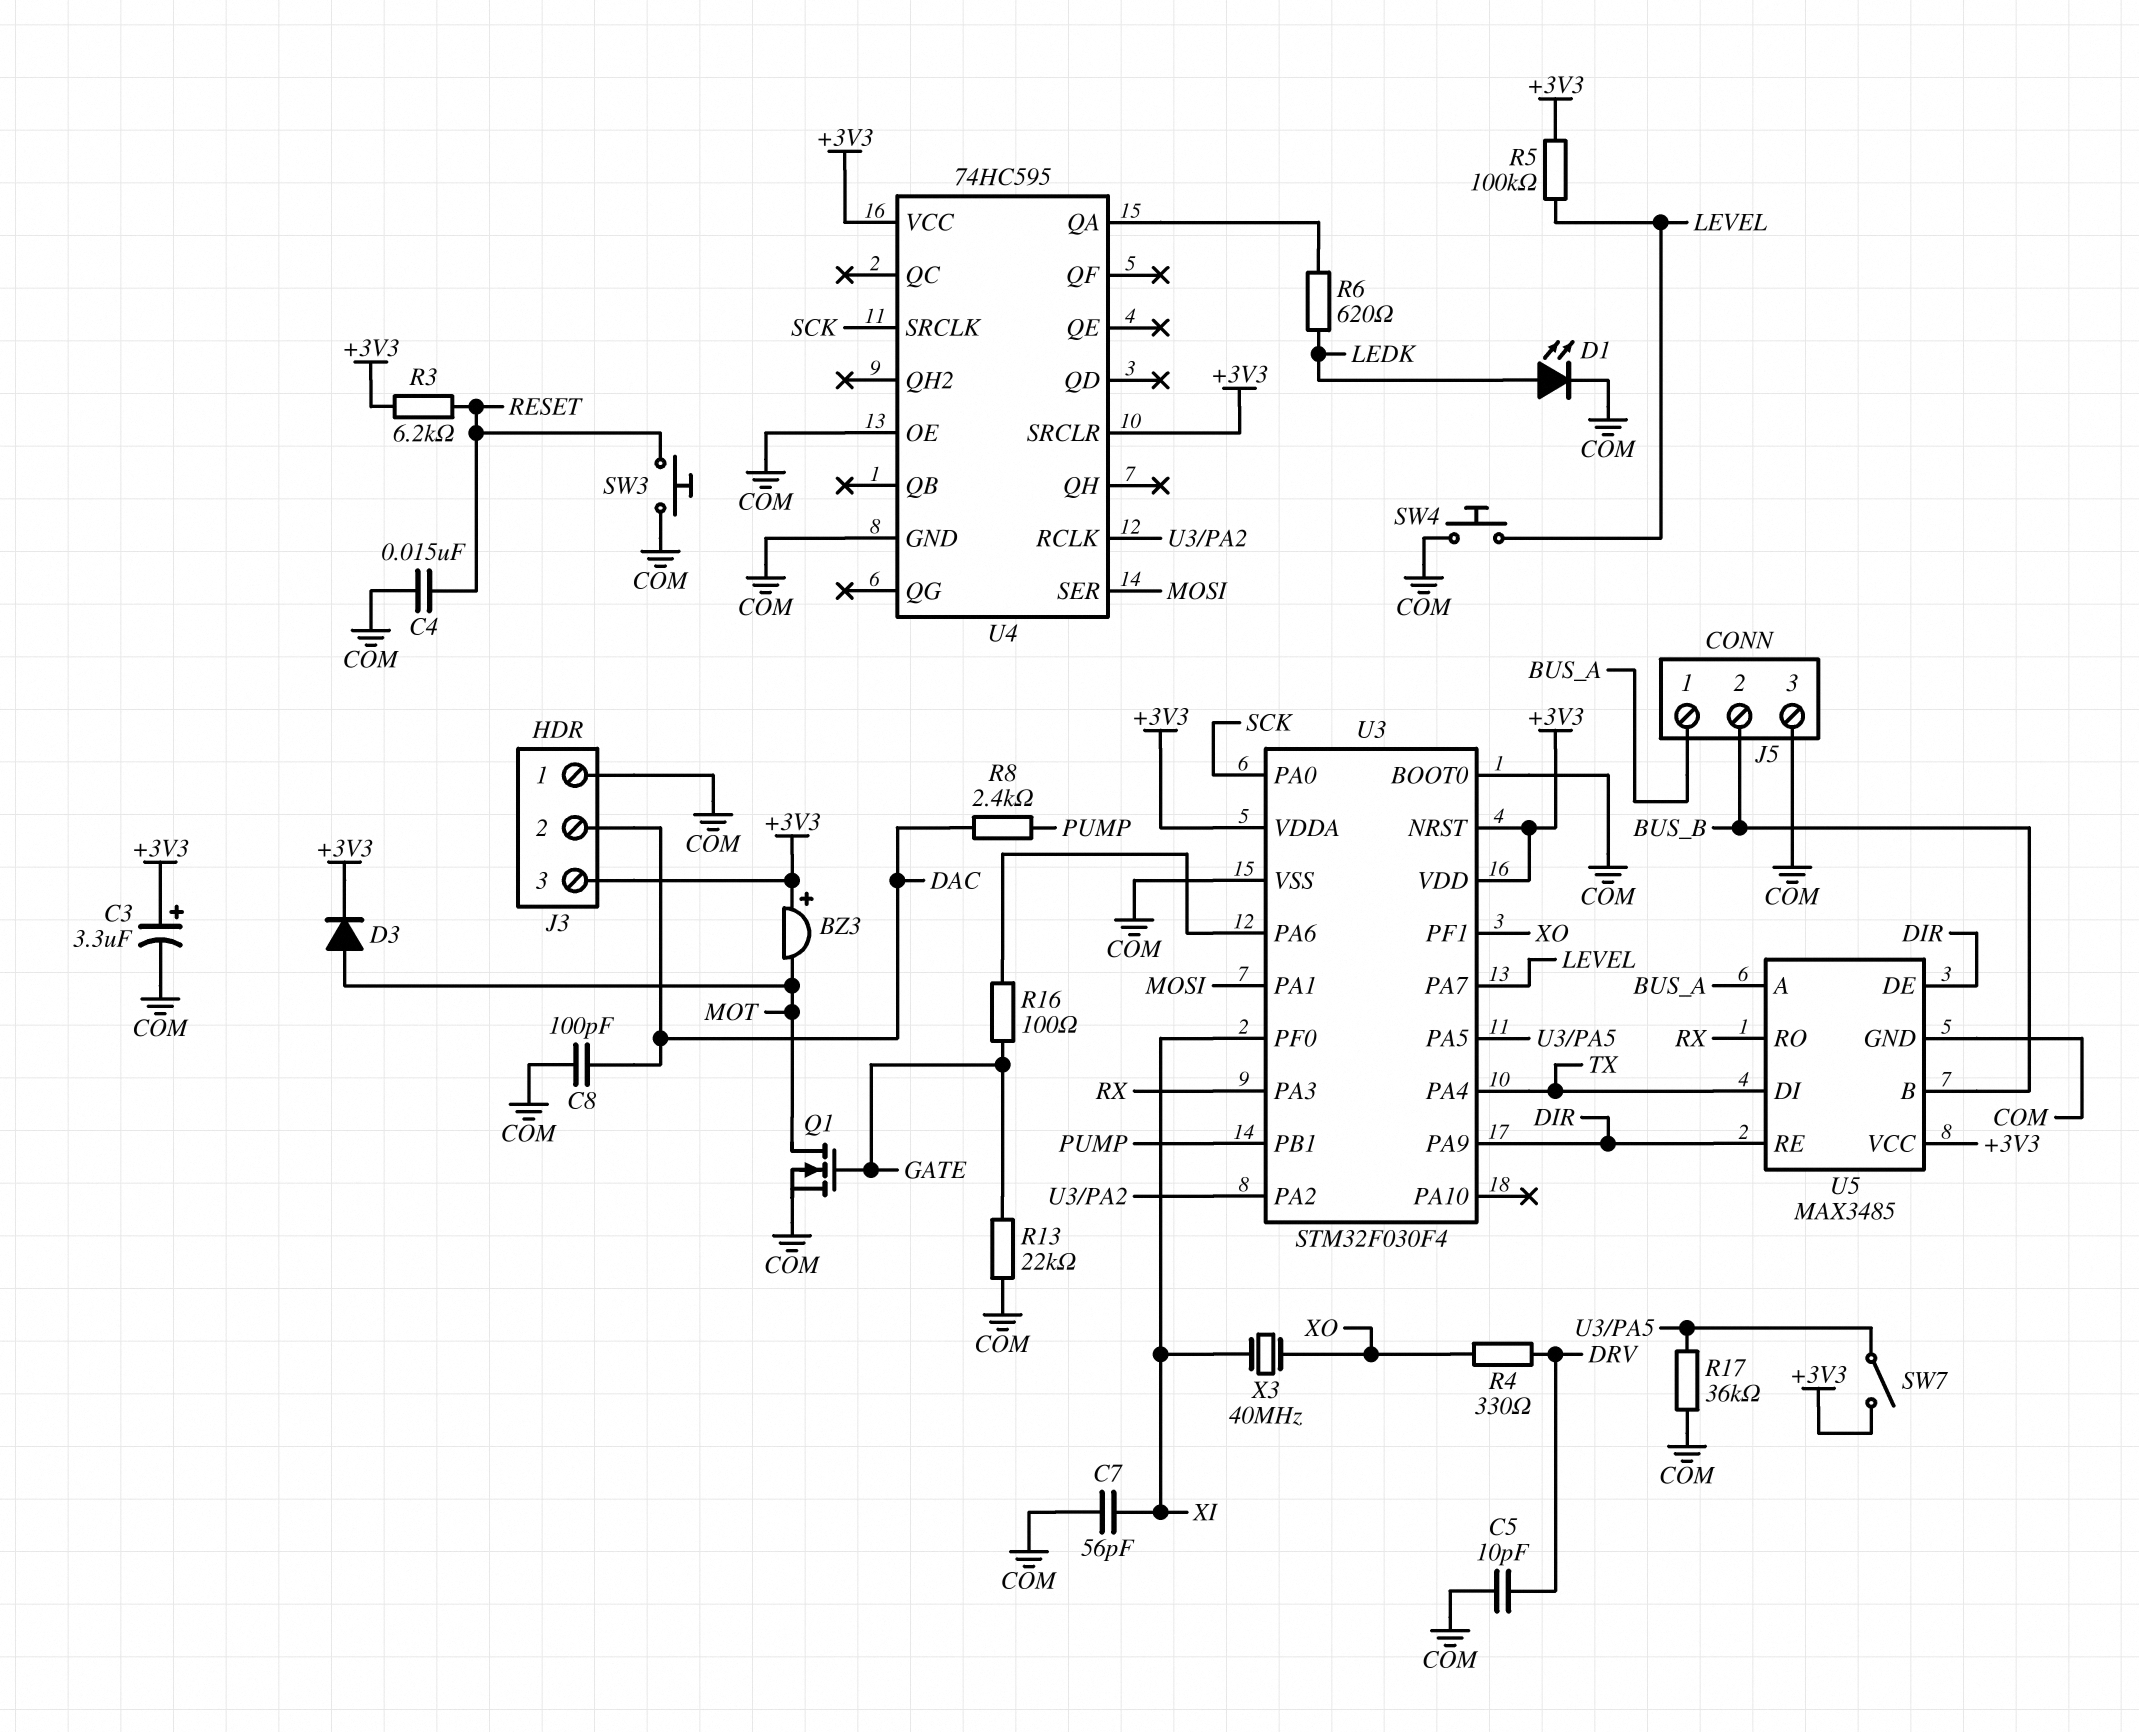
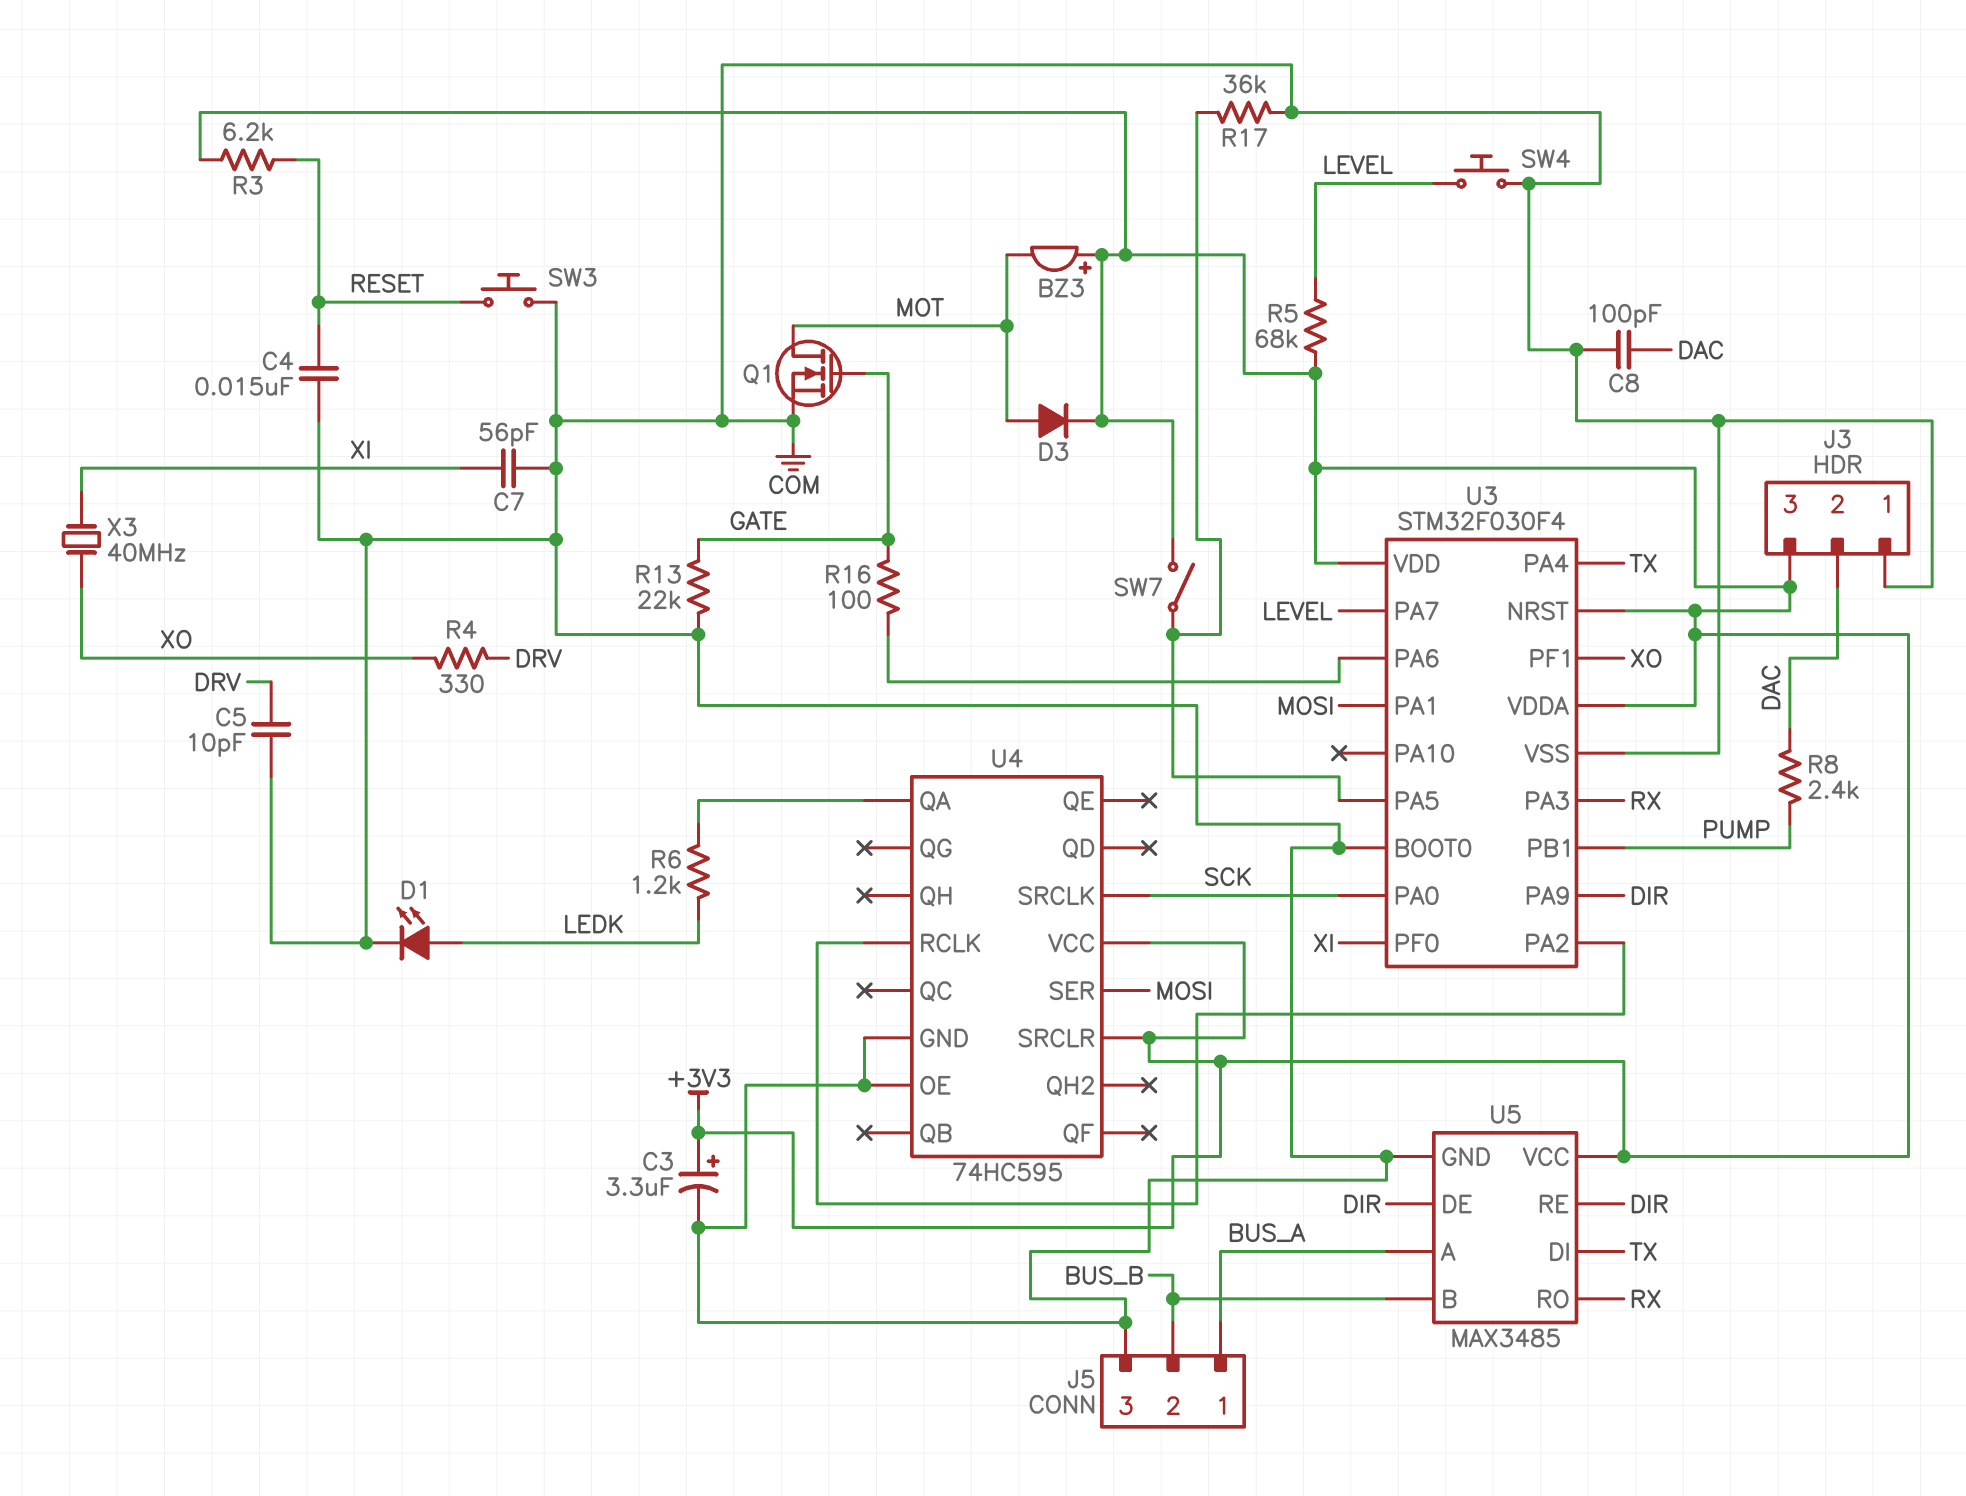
R5: 100k (+3V3, LEVEL) -> 68k (+3V3, LEVEL)
R6: 620 (LEDK, U4/QA) -> 1.2k (LEDK, U4/QA)

